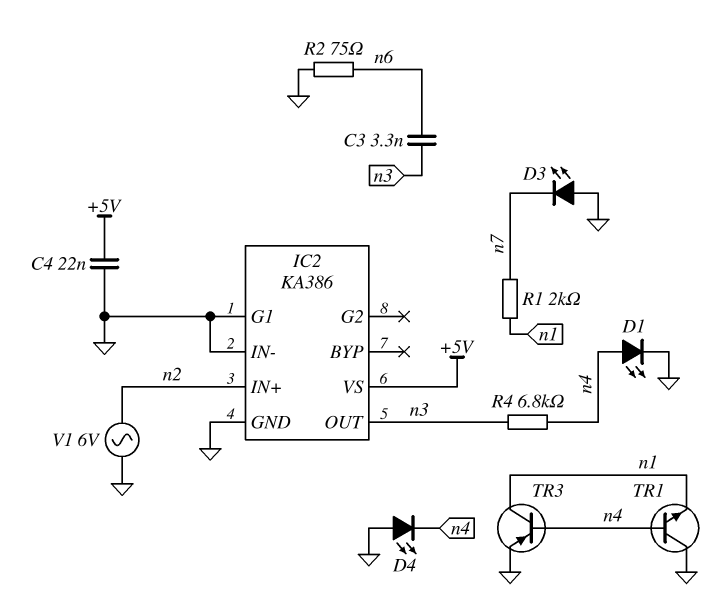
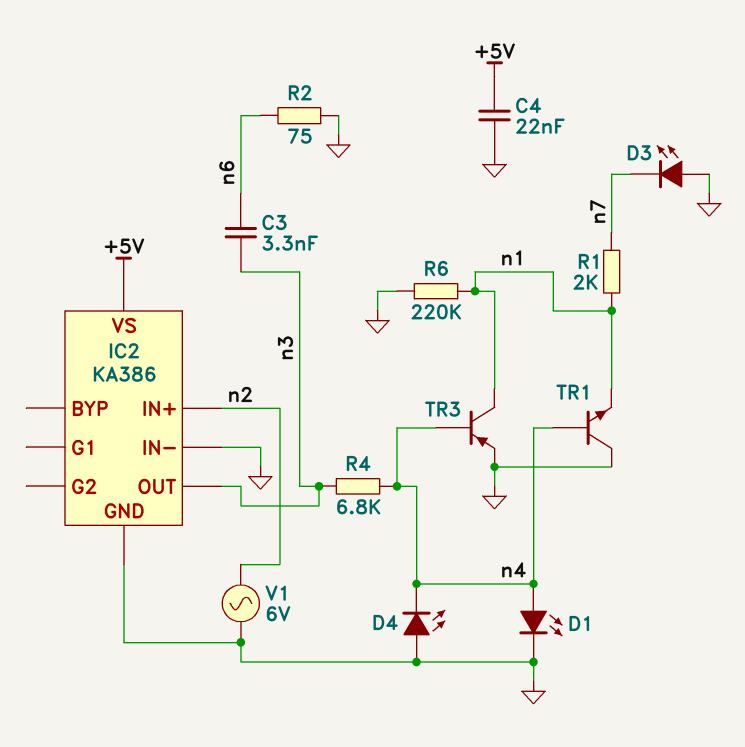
IC2 pin G1: GND -> none
R6: none -> 220k (GND, n1)

